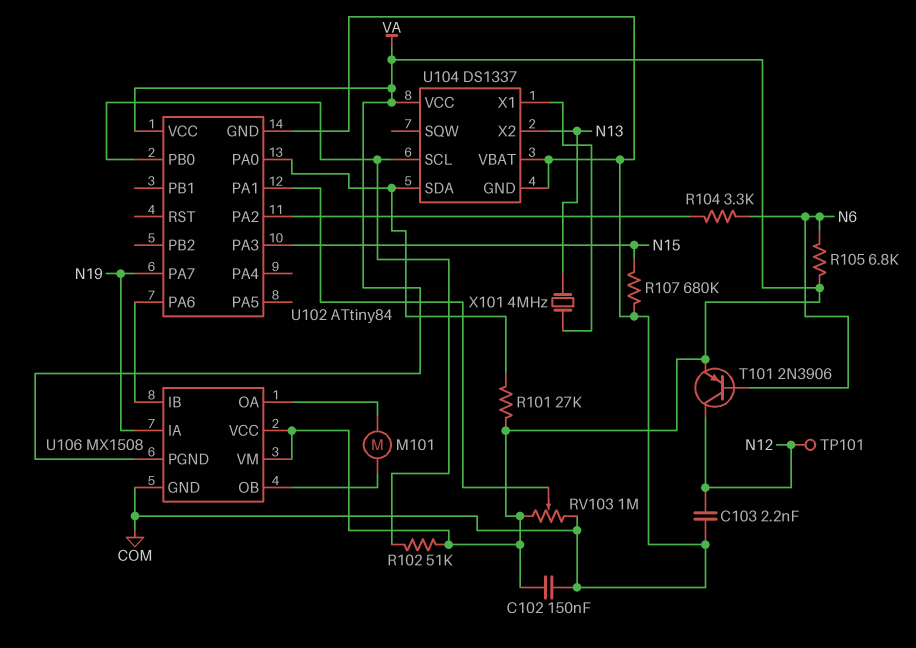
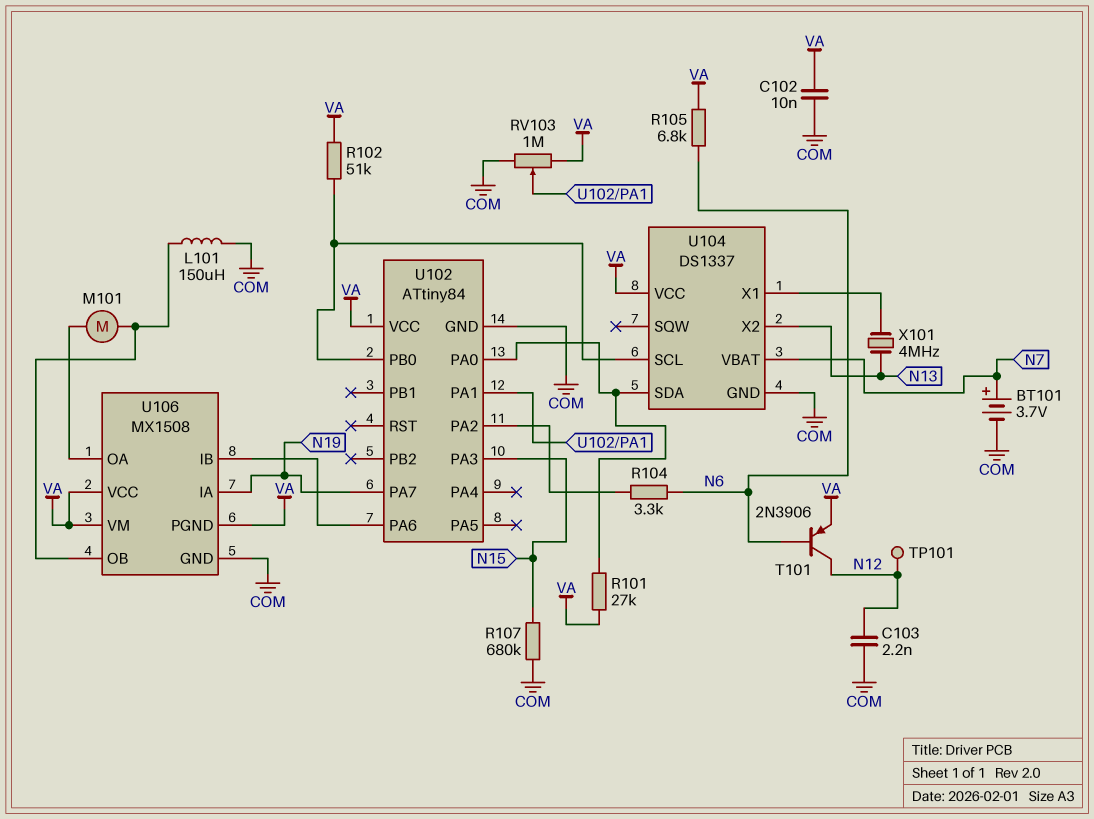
BT101: none -> 3.7V (plus N7, minus COM)
C102: 150nF (COM, VA) -> 10nF (COM, VA)
L101: none -> 150uH (COM, U106/OB)
U104 pin VBAT: COM -> N7

